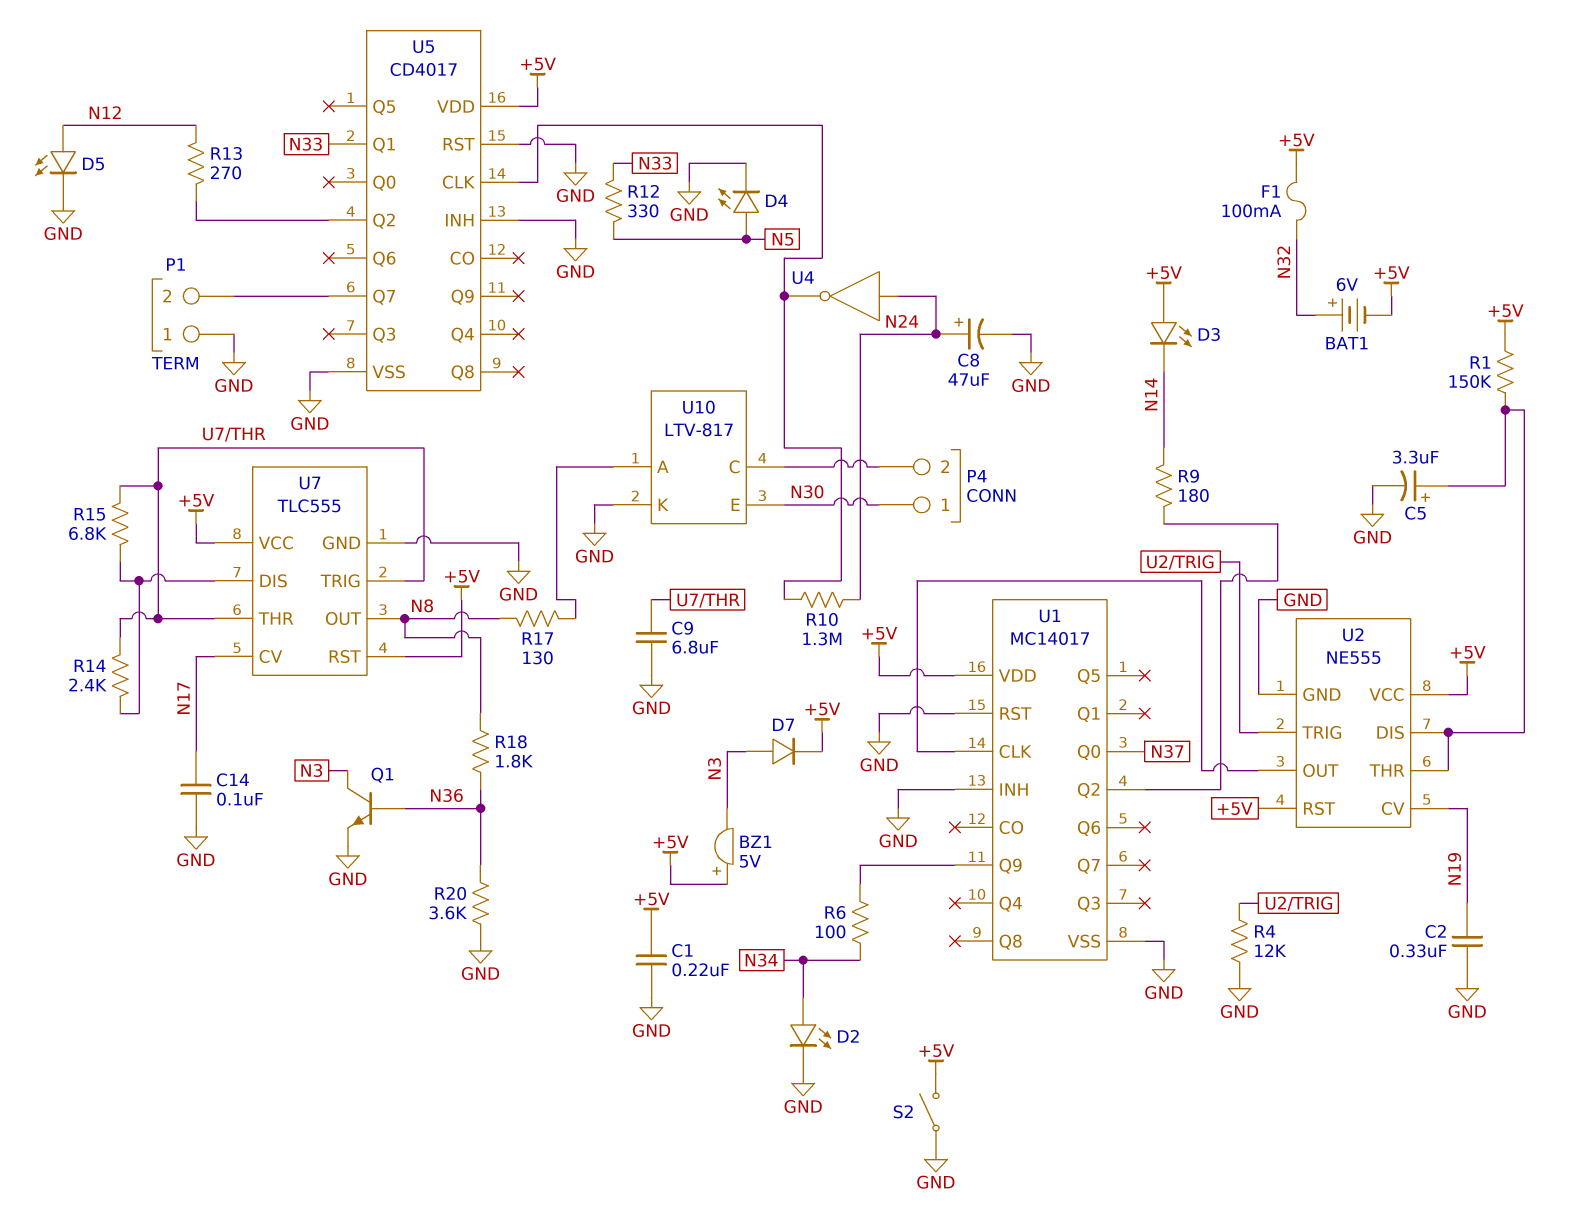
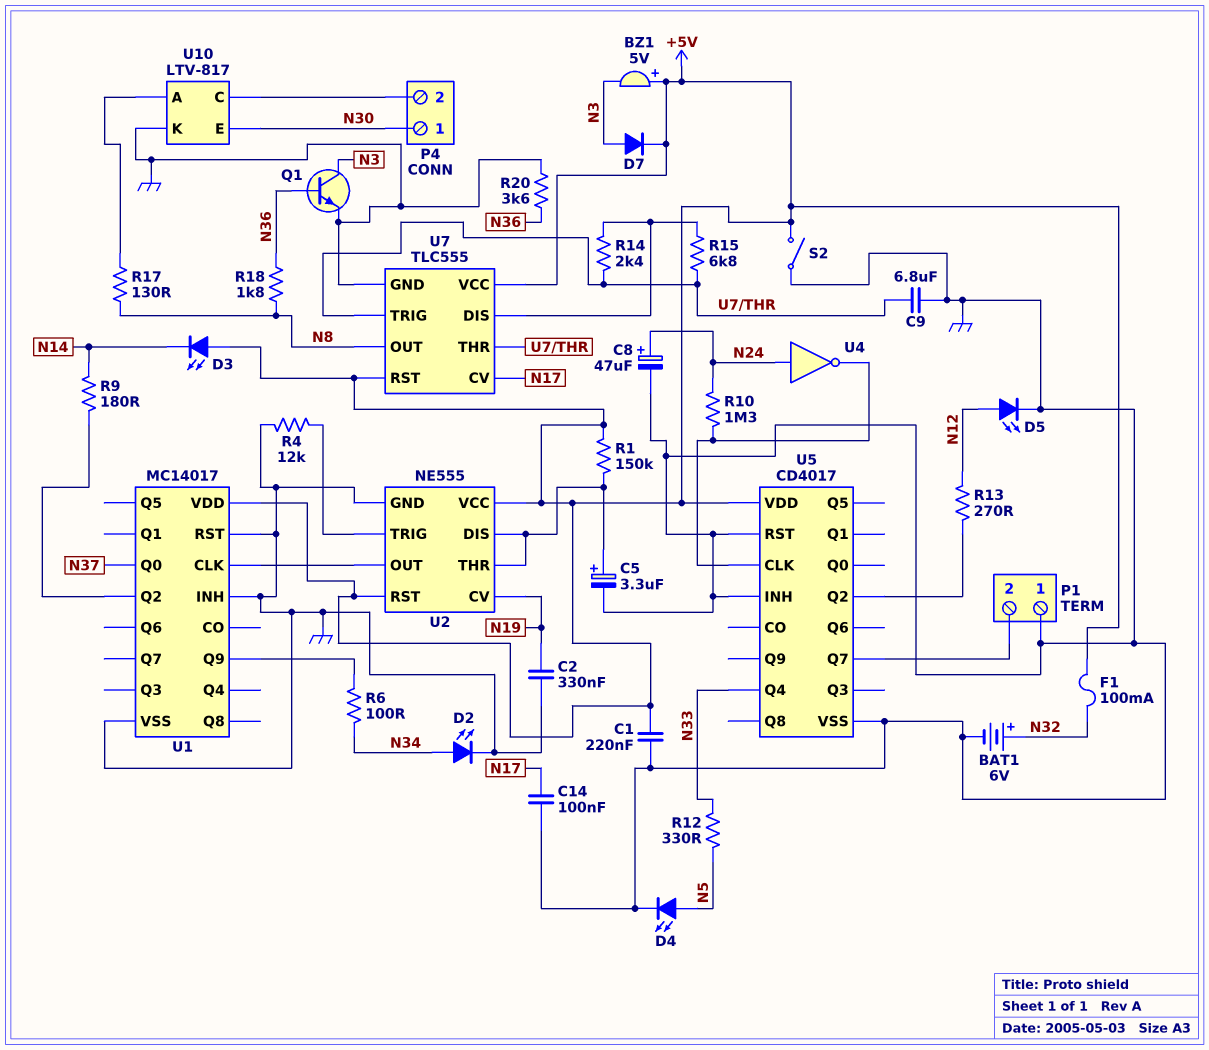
BAT1: 6V (plus N32, minus +5V) -> 6V (plus N32, minus GND)
U5 pin Q1: N33 -> none
U5 pin Q4: none -> N33

